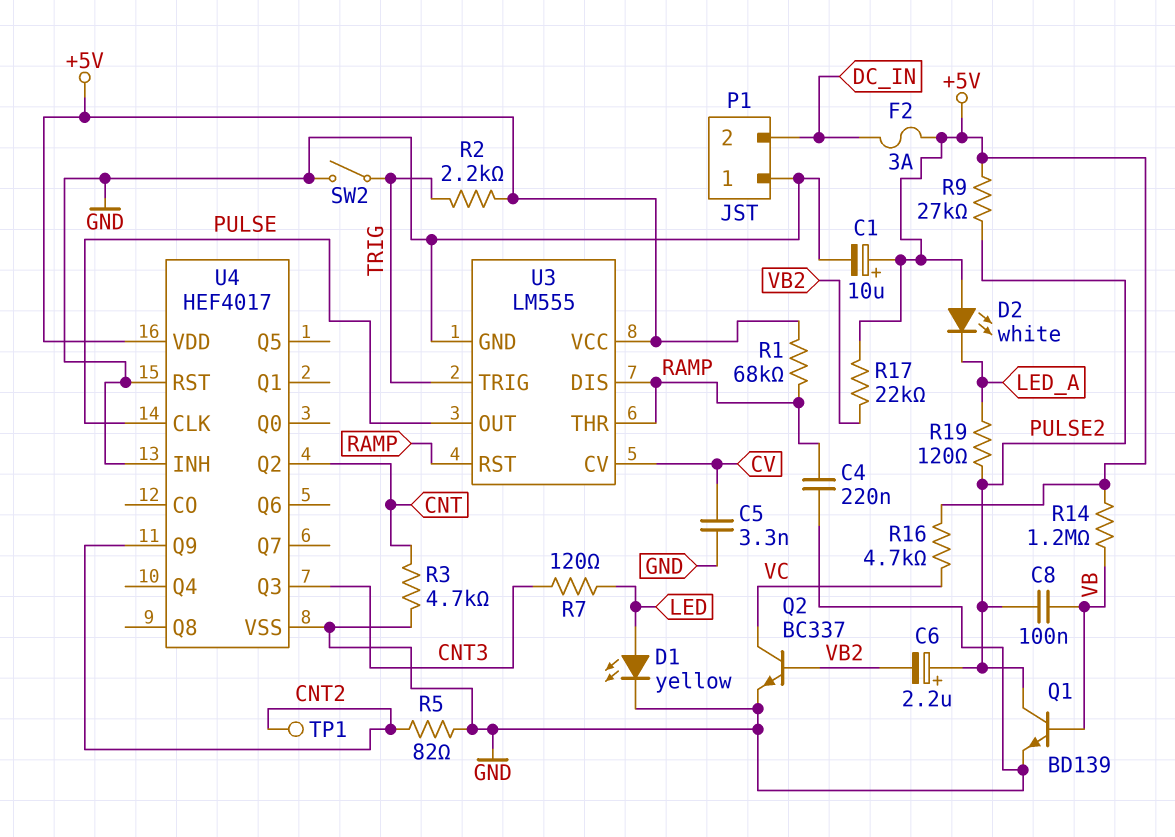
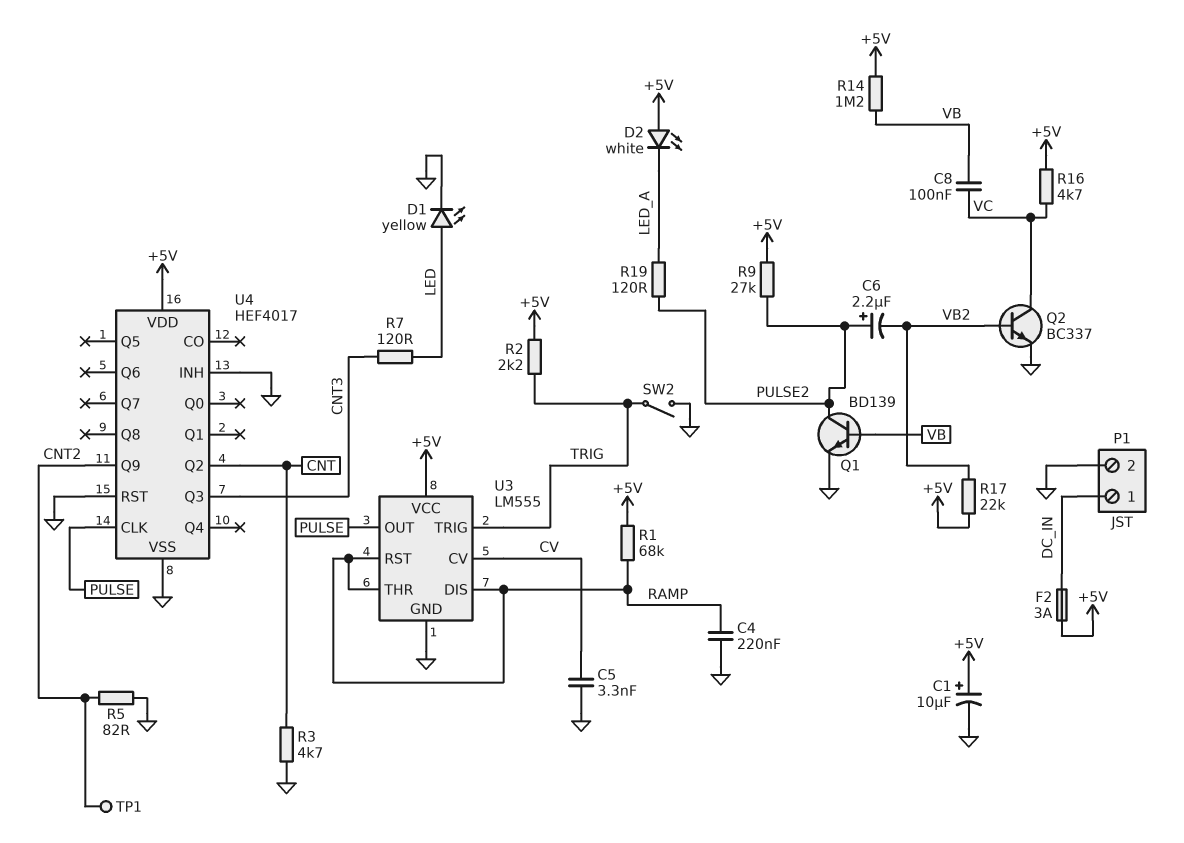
C8: 100nF (PULSE2, VB) -> 100nF (VB, VC)
P1 pin 1: GND -> DC_IN
P1 pin 2: DC_IN -> GND

